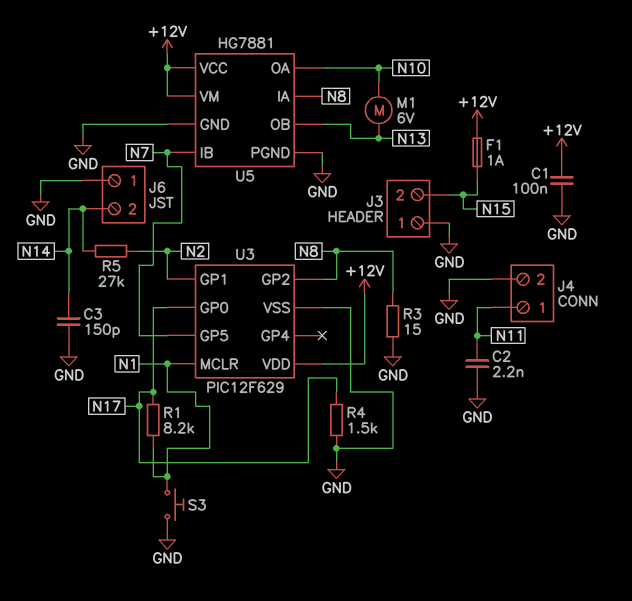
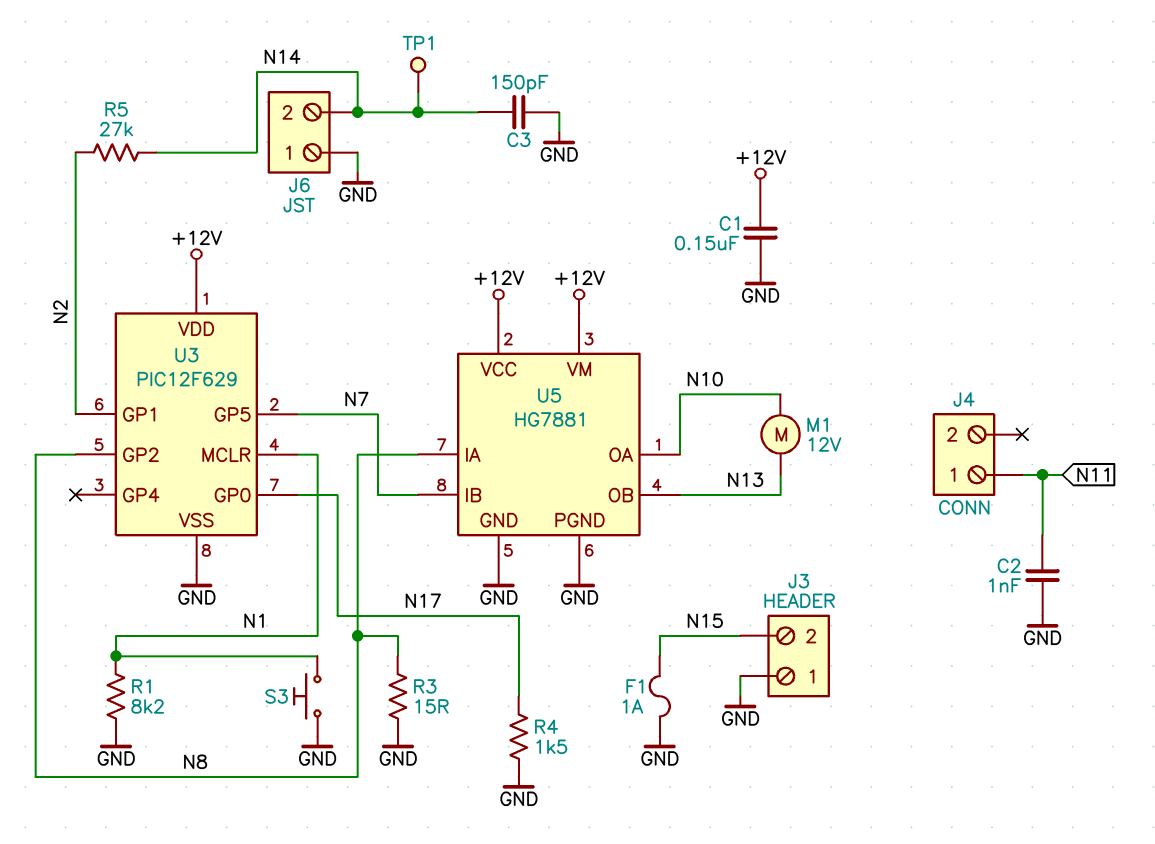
C1: 100nF (+12V, GND) -> 150nF (+12V, GND)
C2: 2.2nF (GND, N11) -> 1nF (GND, N11)
F1: 1A (+12V, N15) -> 1A (GND, N15)
J4 pin 2: GND -> none
M1: motor 6V (N10, N13) -> motor 12V (N10, N13)
R1: 8.2k (N1, N17) -> 8.2k (GND, N1)
TP1: none -> test point (N14)

